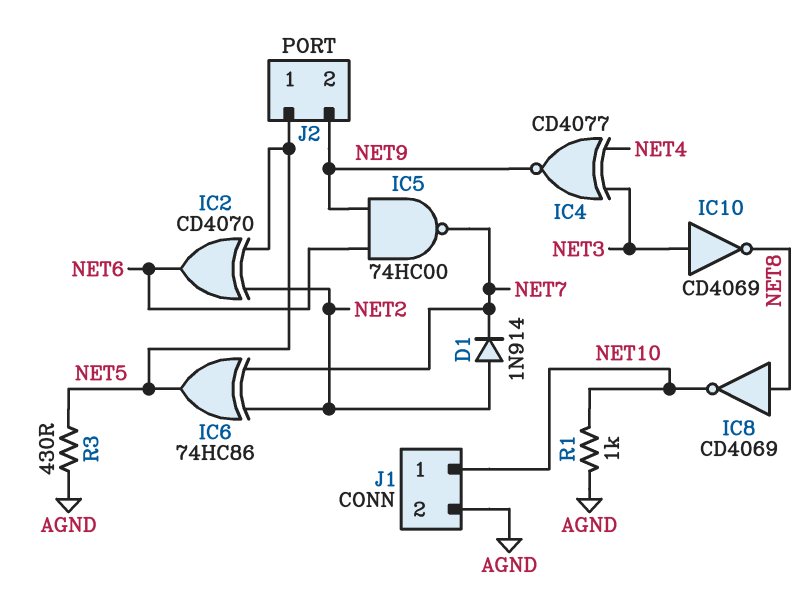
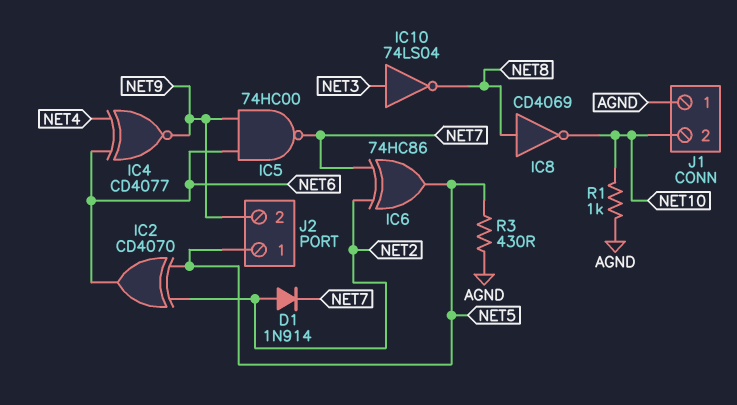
IC4: XNOR CD4077 (in NET3, in NET4, out NET9) -> XNOR CD4077 (in NET4, in NET6, out NET9)
IC10: NOT CD4069 (in NET3, out NET8) -> NOT 74LS04 (in NET3, out NET8)
J1 pin 1: NET10 -> AGND
J1 pin 2: AGND -> NET10

